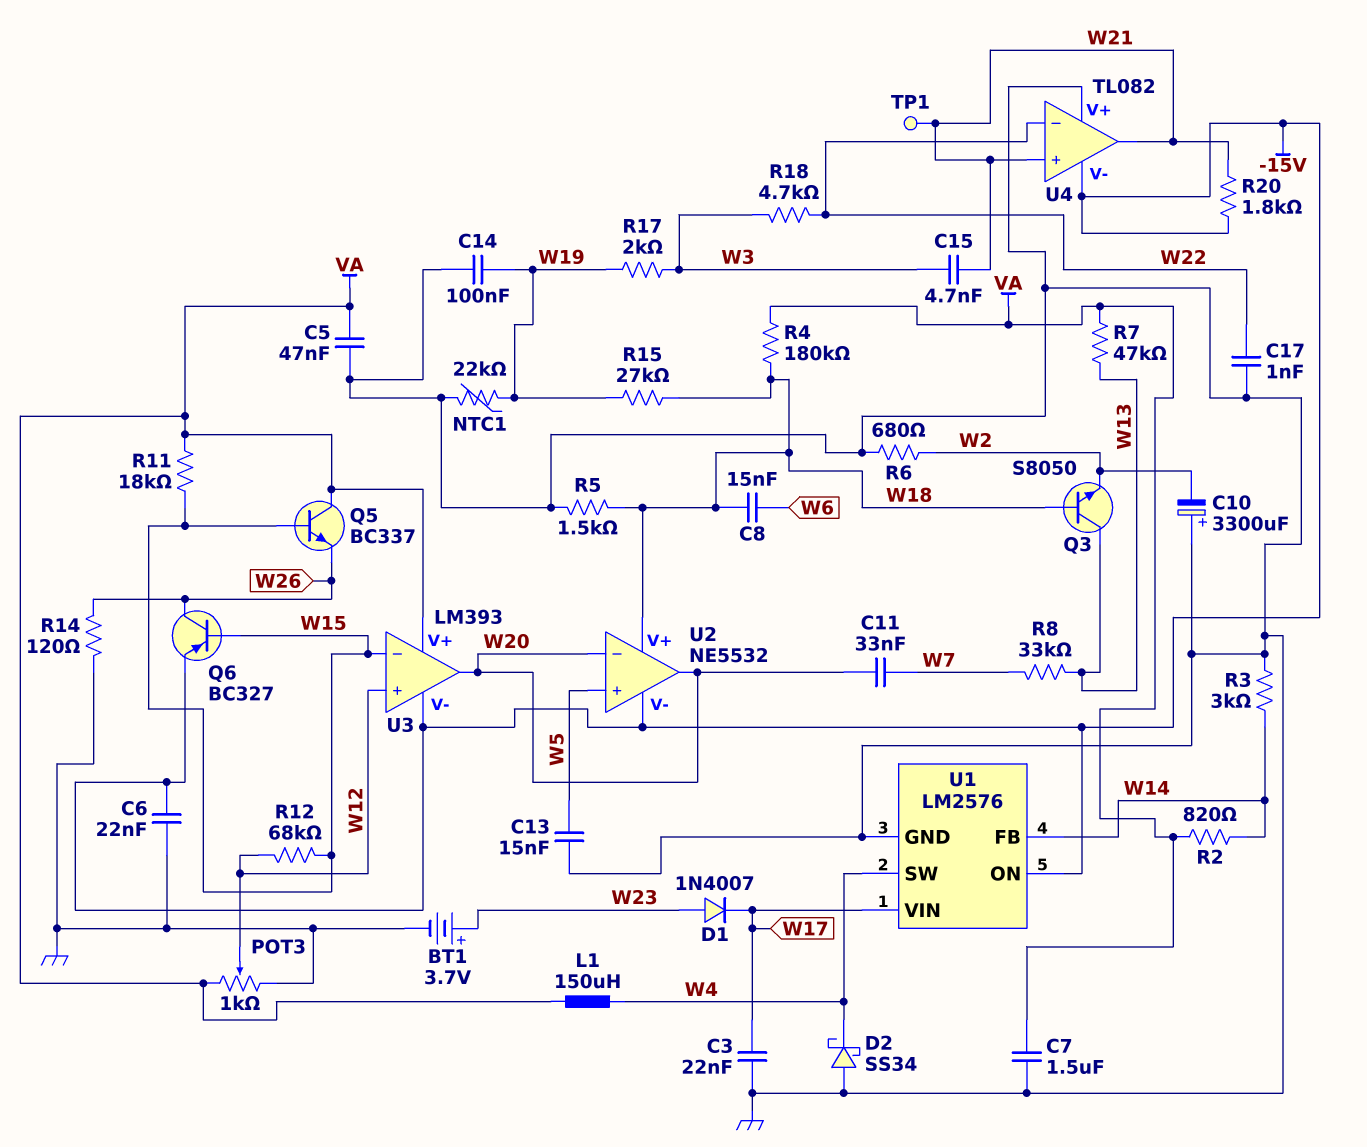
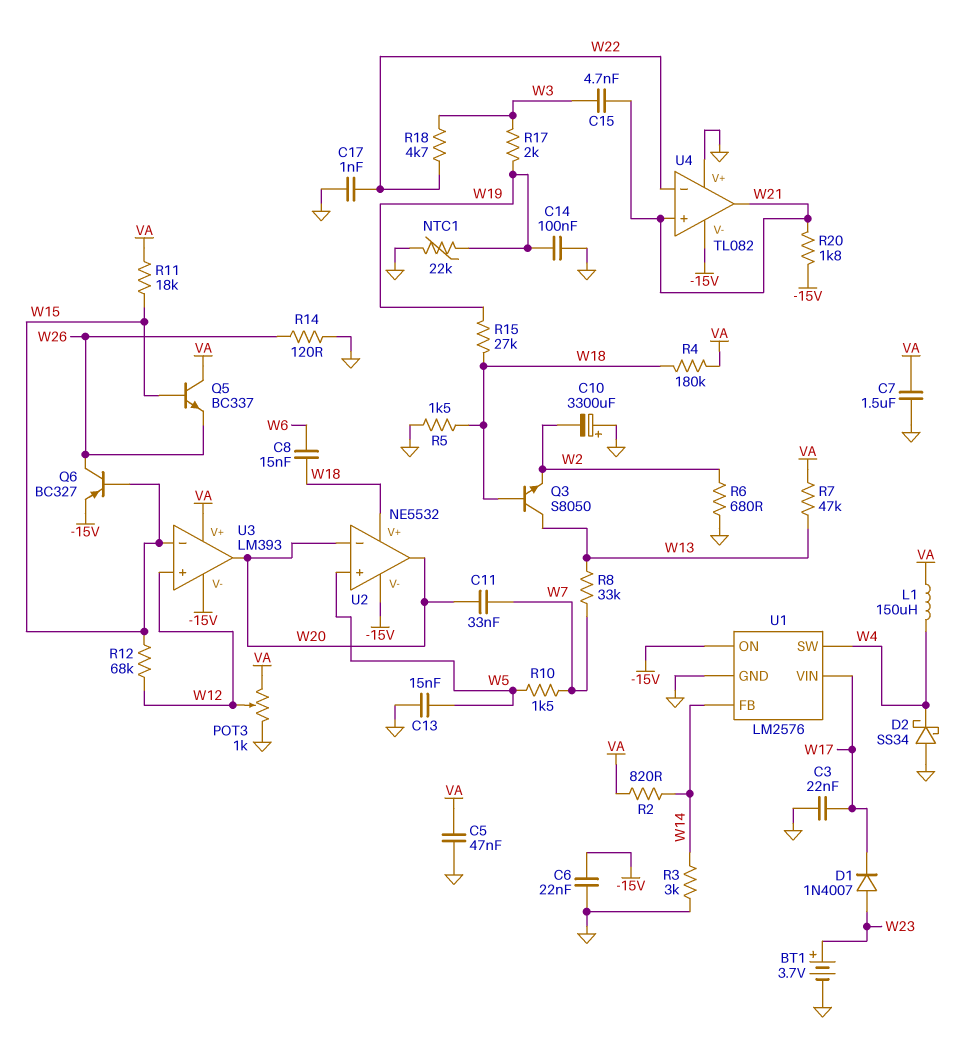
R10: none -> 1.5k (W5, W7)
TP1: test point (W21) -> none

